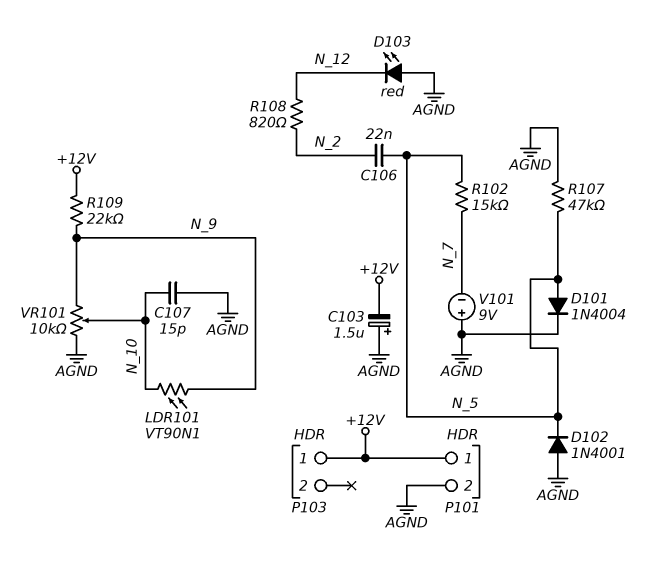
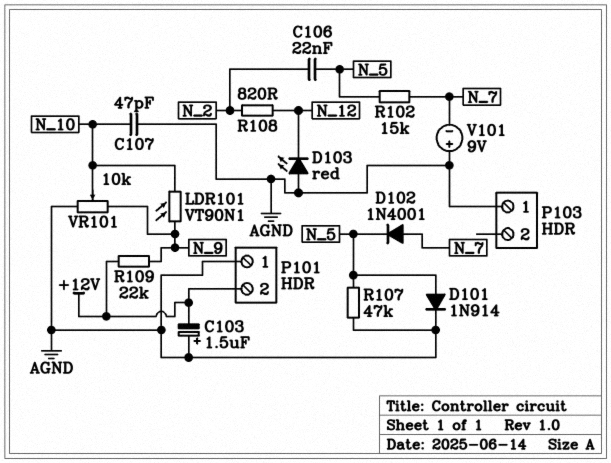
C107: 15pF (AGND, N_10) -> 47pF (AGND, N_10)
D101: diode 1N4004 (A N_5, K AGND) -> diode 1N914 (A N_5, K AGND)
D102: diode 1N4001 (A AGND, K N_5) -> diode 1N4001 (A N_7, K N_5)
P101 pin 1: +12V -> AGND
P101 pin 2: AGND -> +12V
P103 pin 1: +12V -> AGND

